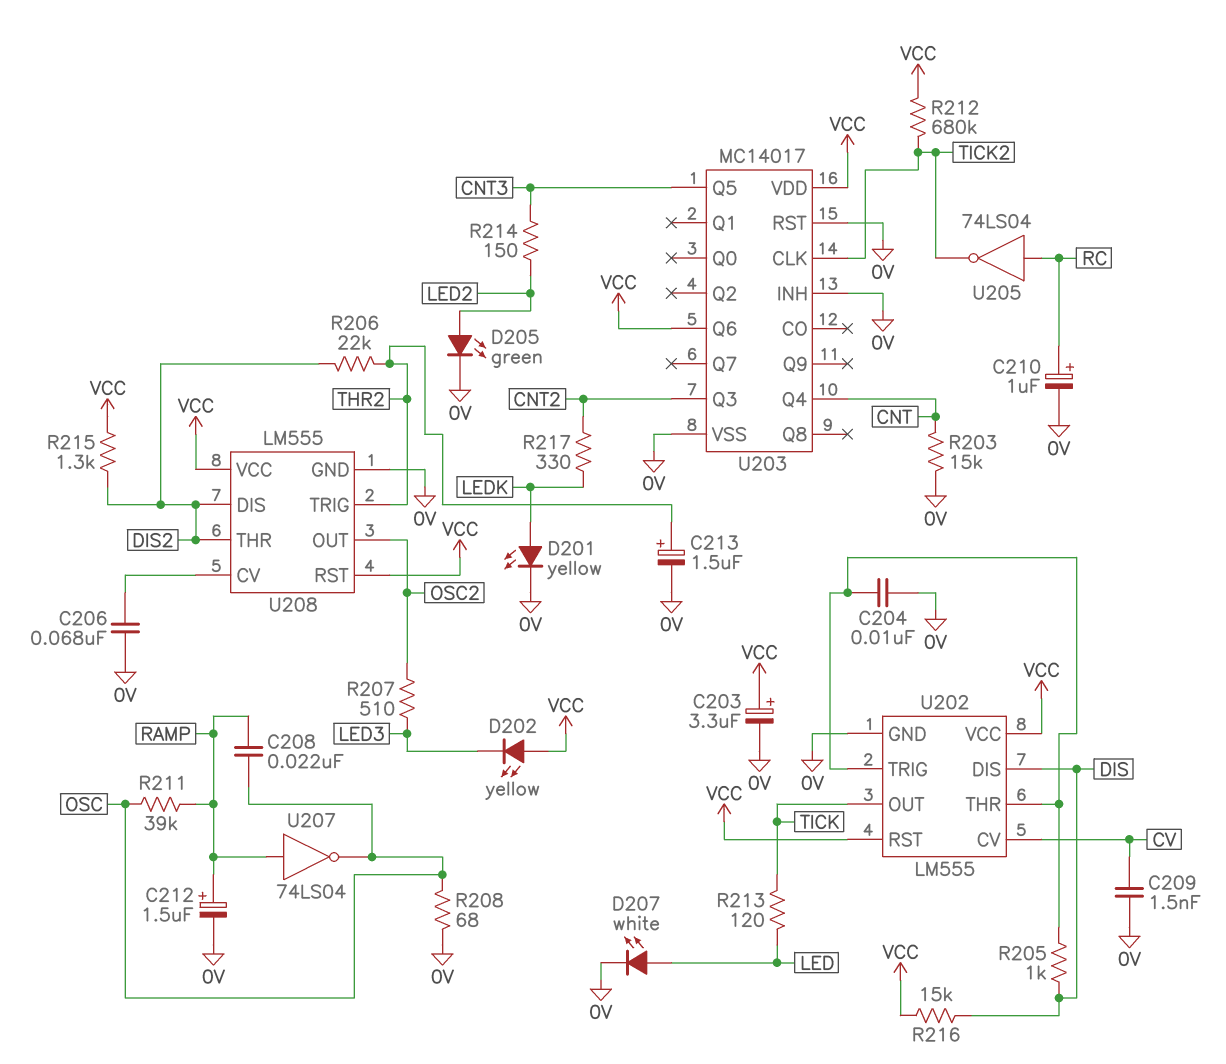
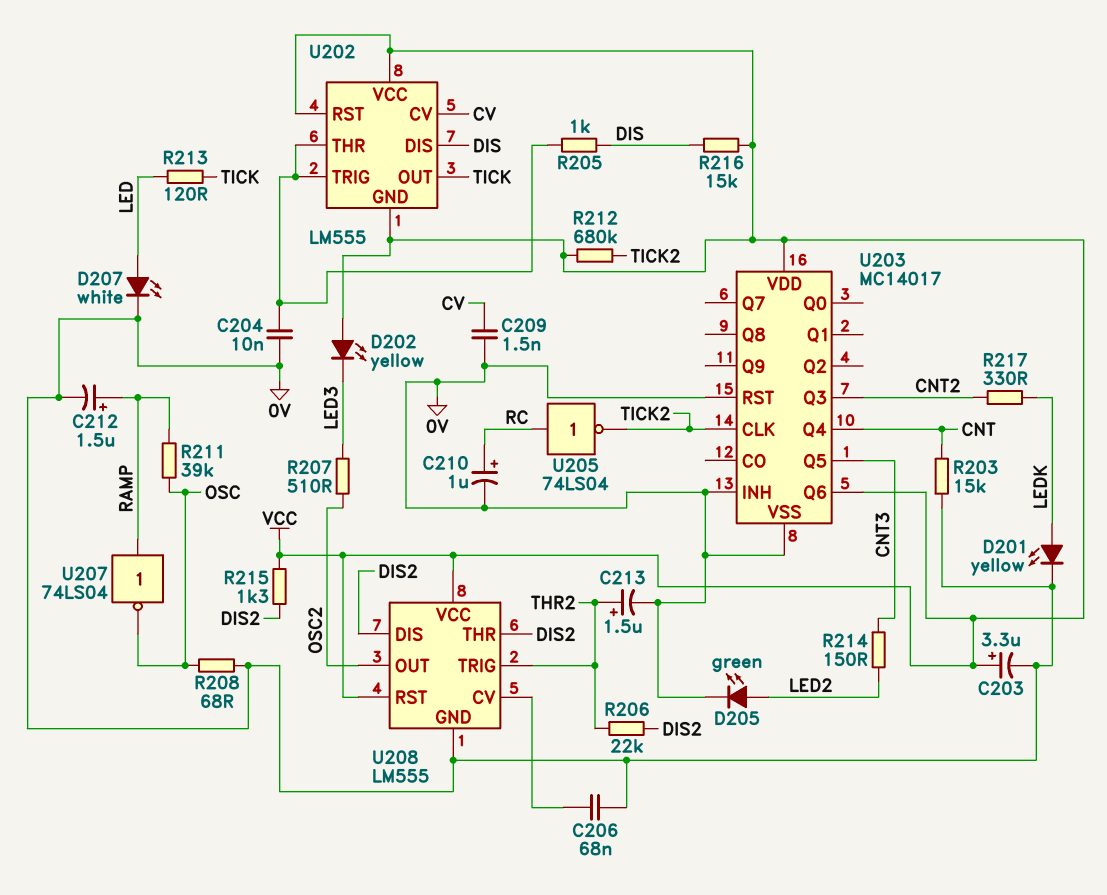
C208: 22nF (OSC, RAMP) -> none
U202 pin GND: 0V -> VCC

